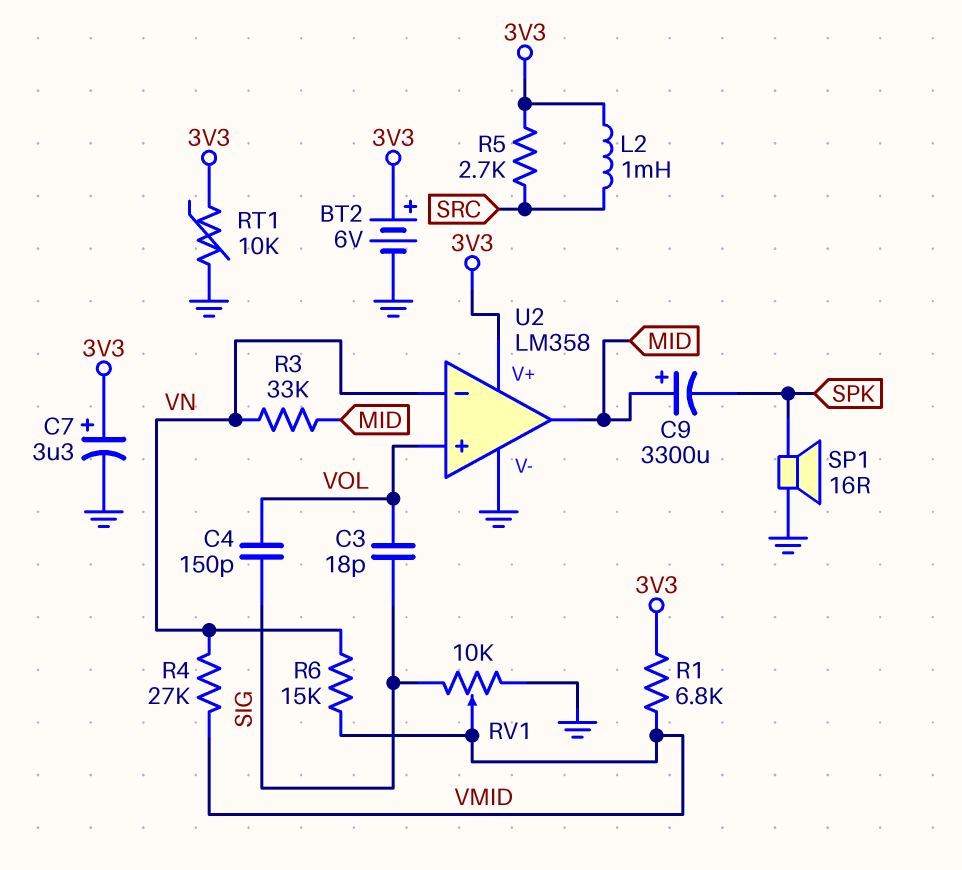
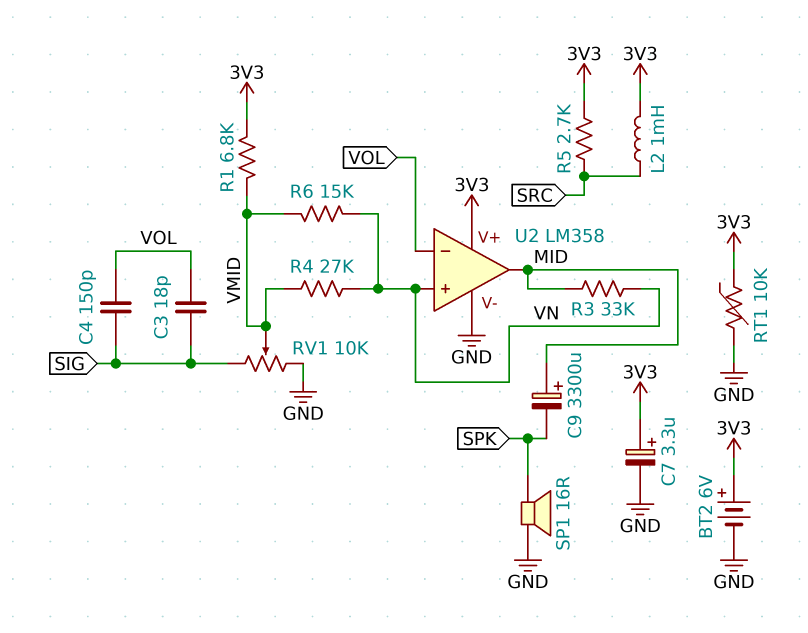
U2 pin in+: VOL -> VN
U2 pin in-: VN -> VOL

